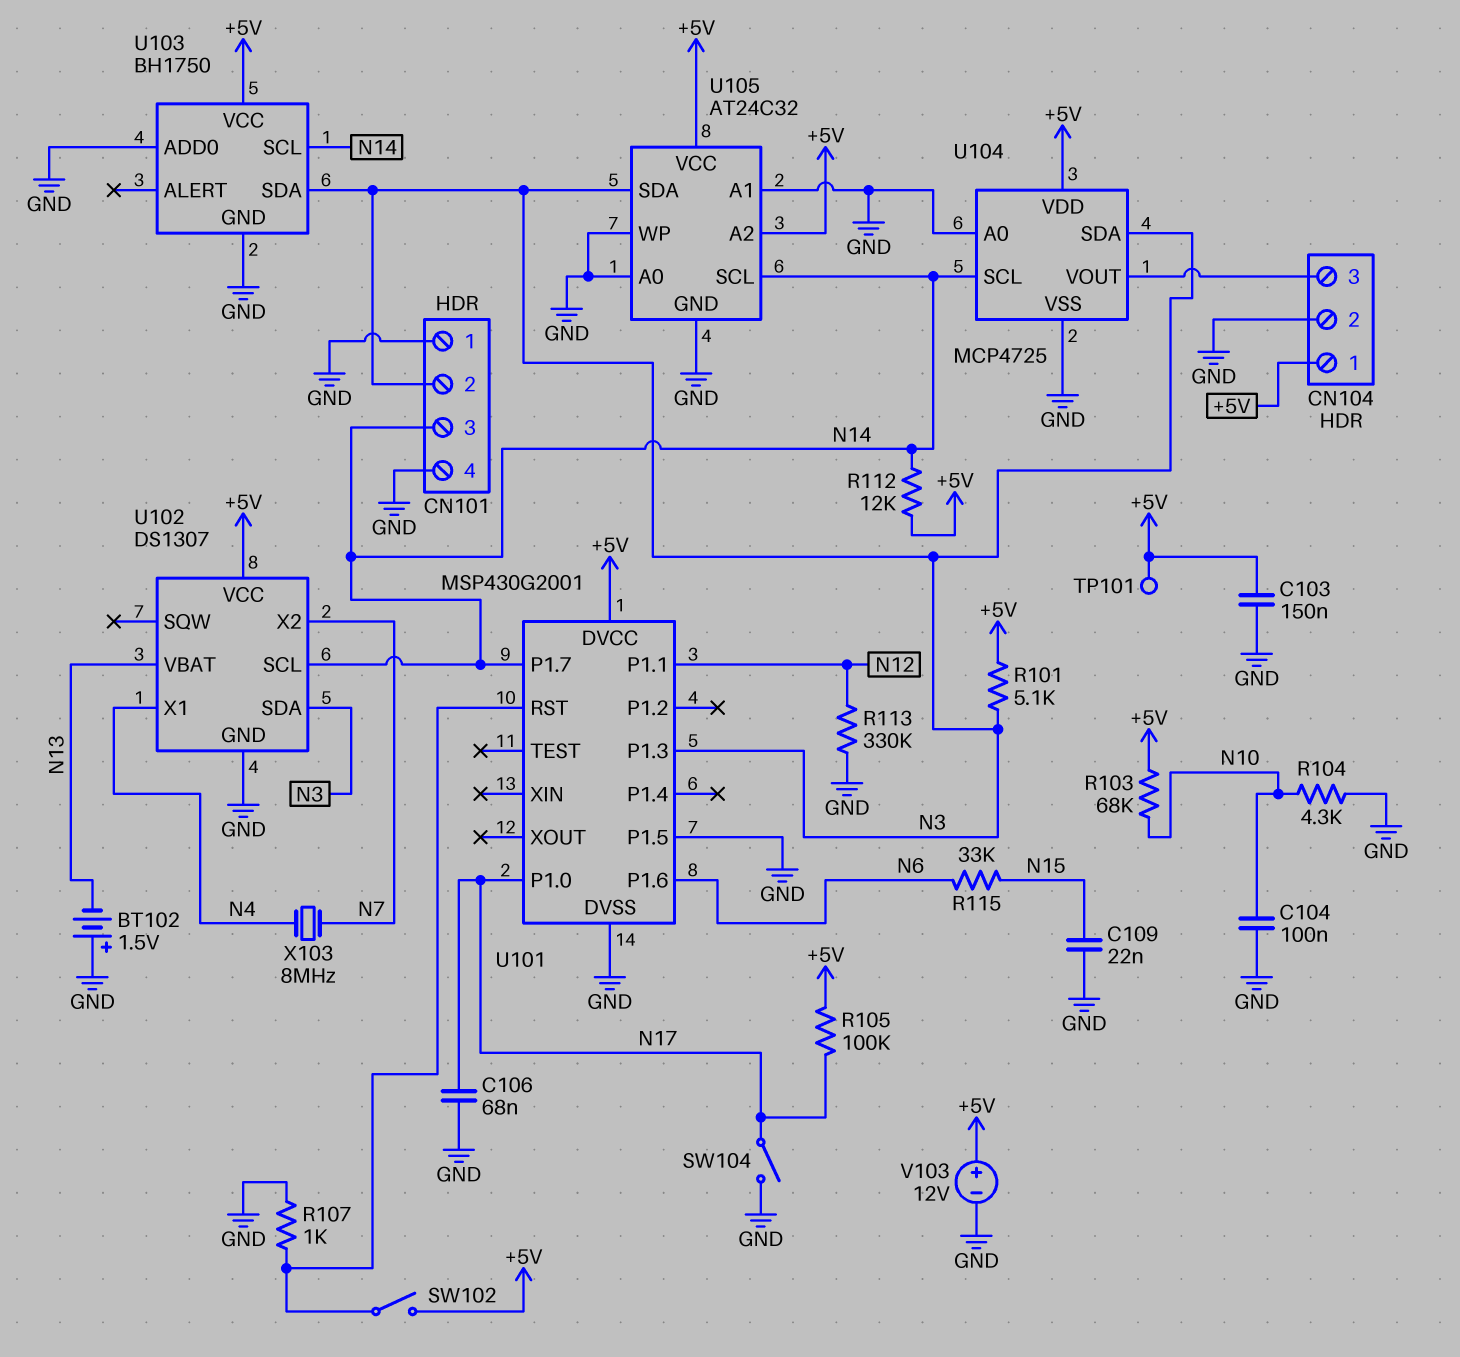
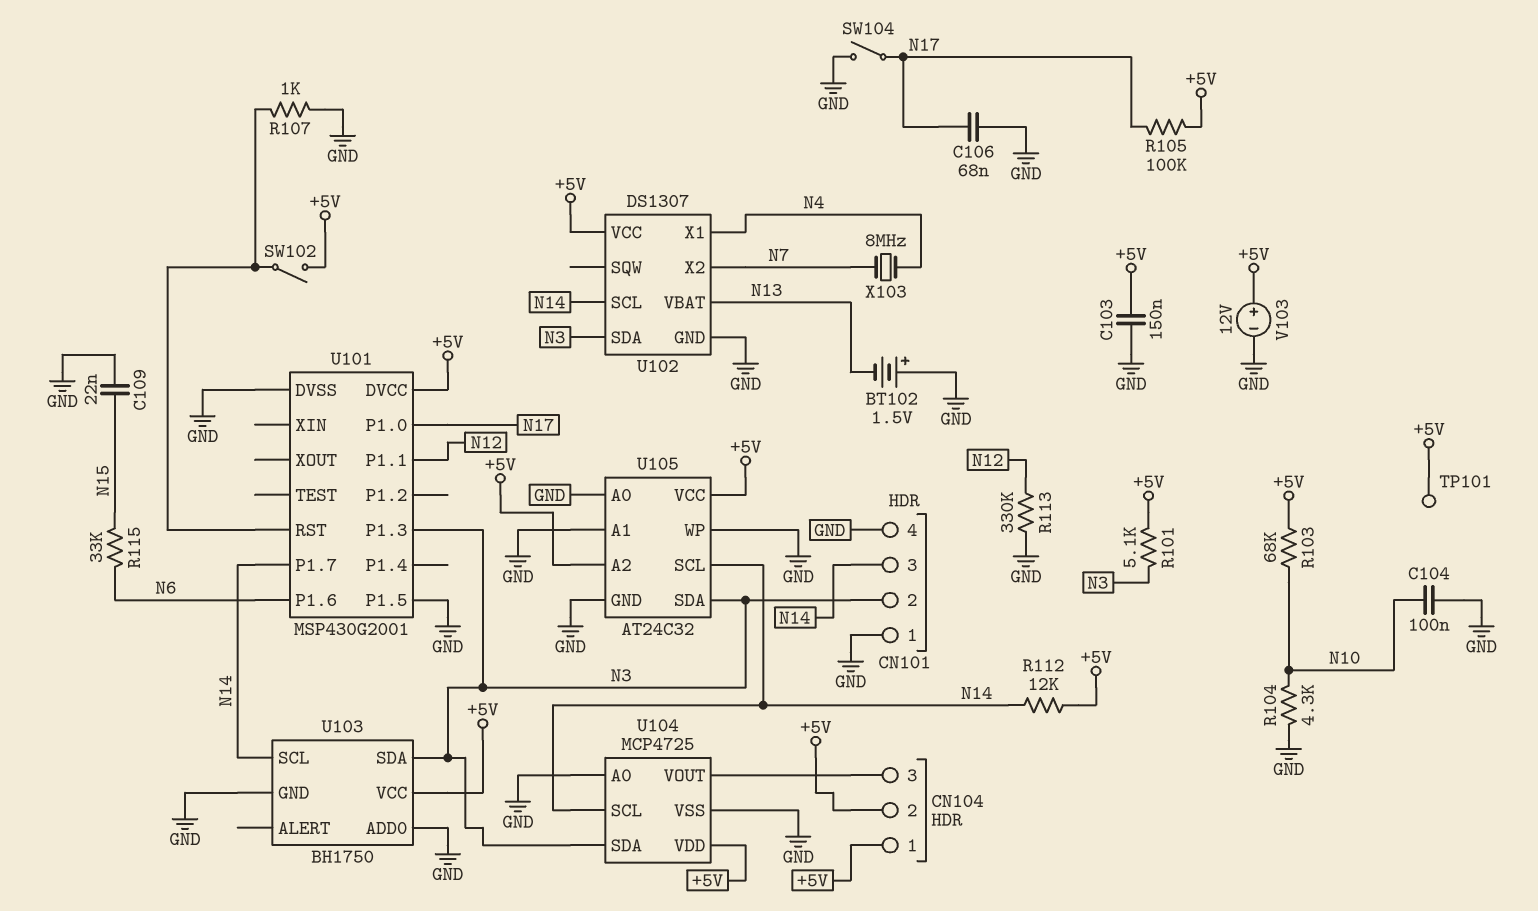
CN104 pin 2: GND -> +5V

